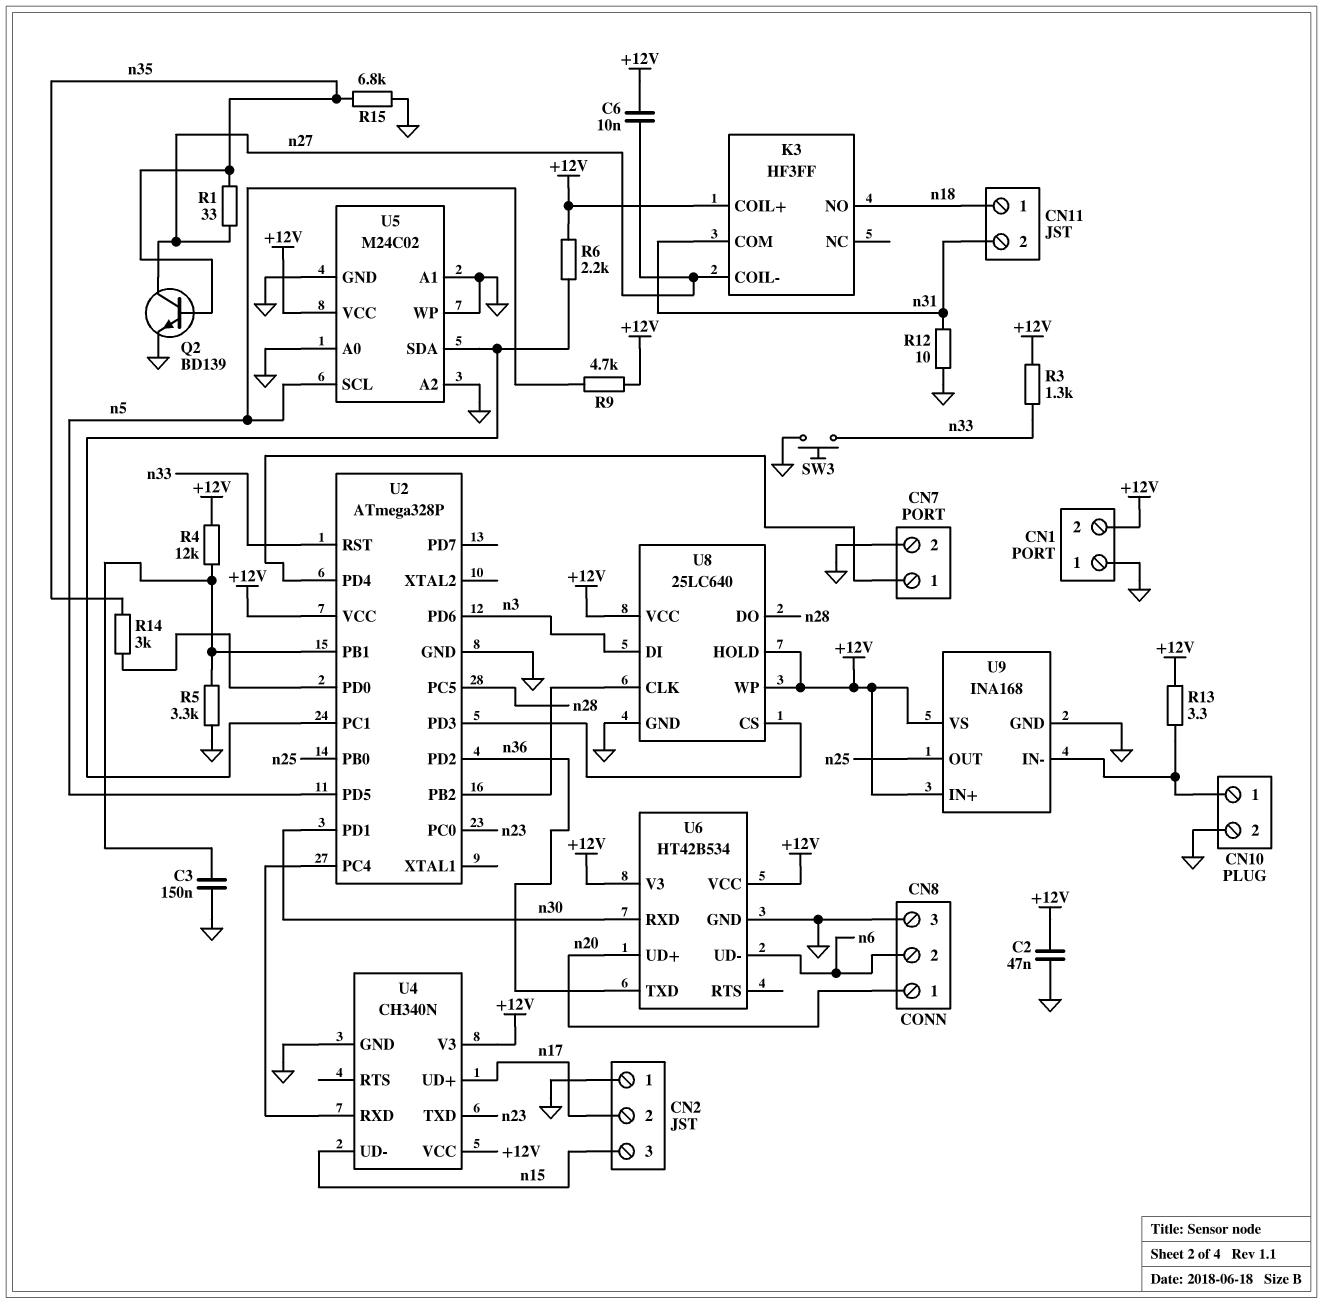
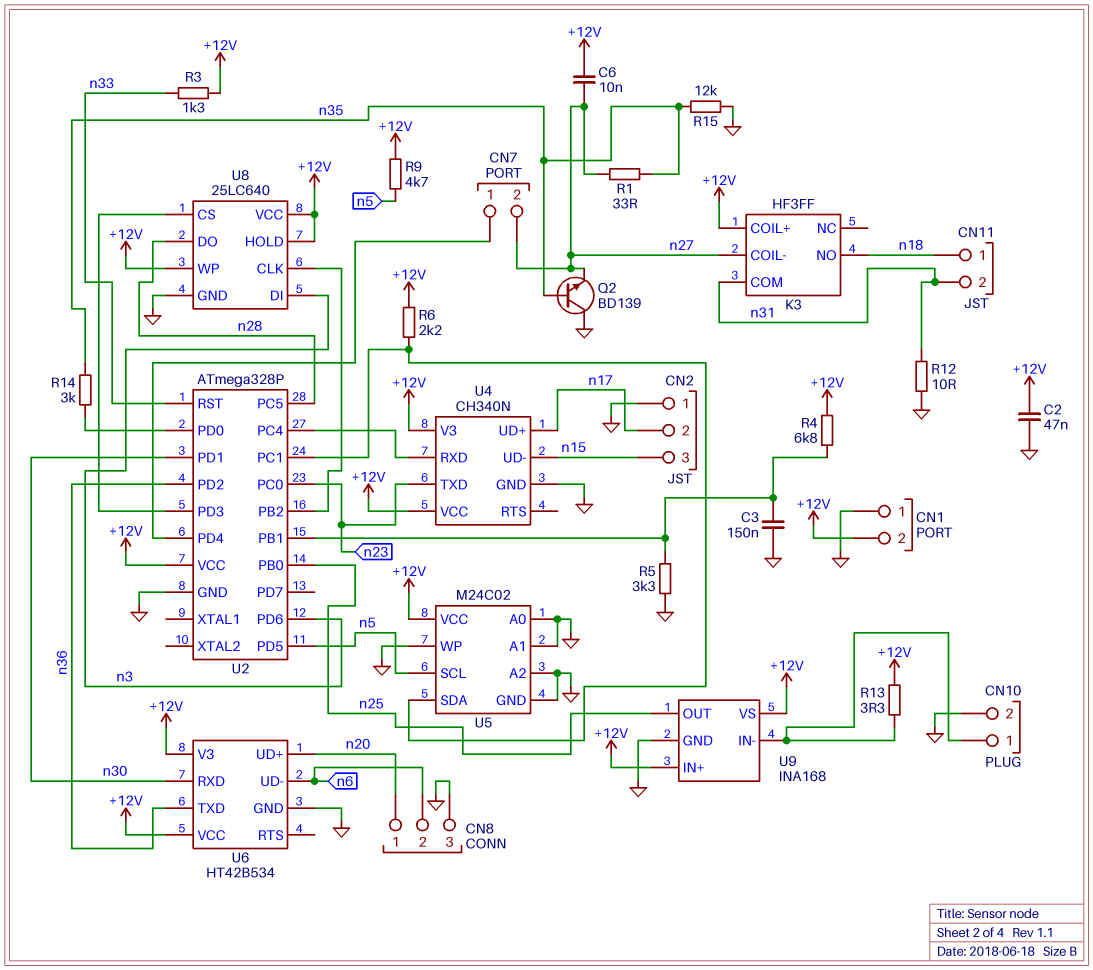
CN7 pin 2: GND -> n27
Q2: NPN BD139 (B n35, C n27, E GND) -> NPN BD139 (B n35, C GND, E n27)
R4: 12k (+12V, U2/PB1) -> 6.8k (+12V, U2/PB1)
R15: 6.8k (GND, n35) -> 12k (GND, n35)
SW3: button (GND, n33) -> none

